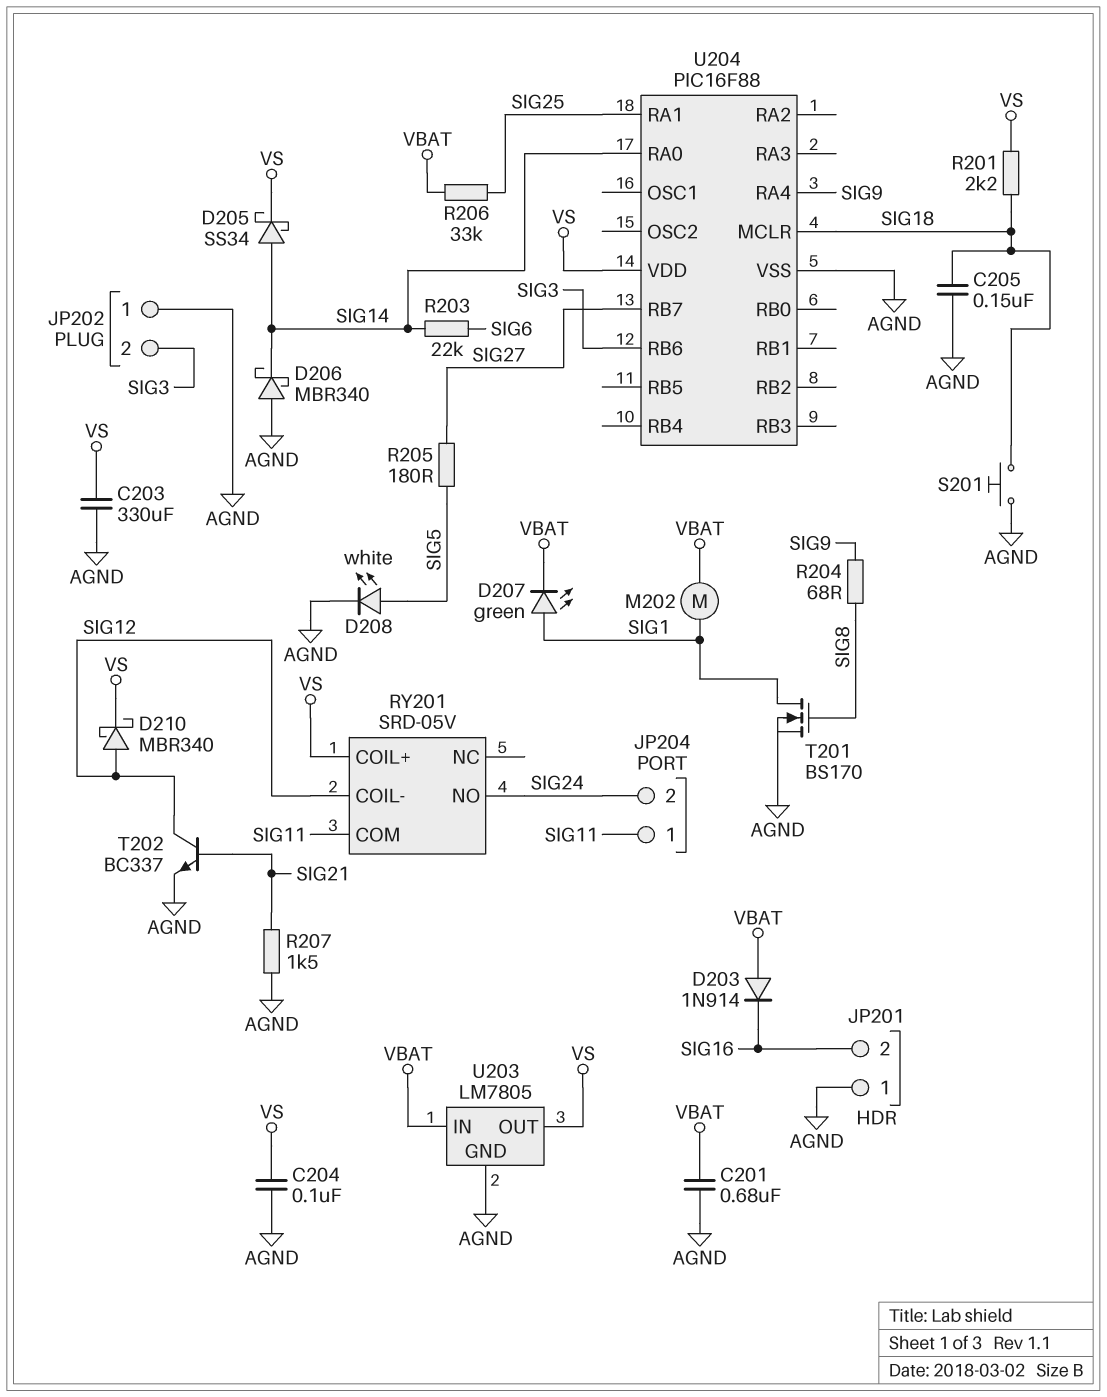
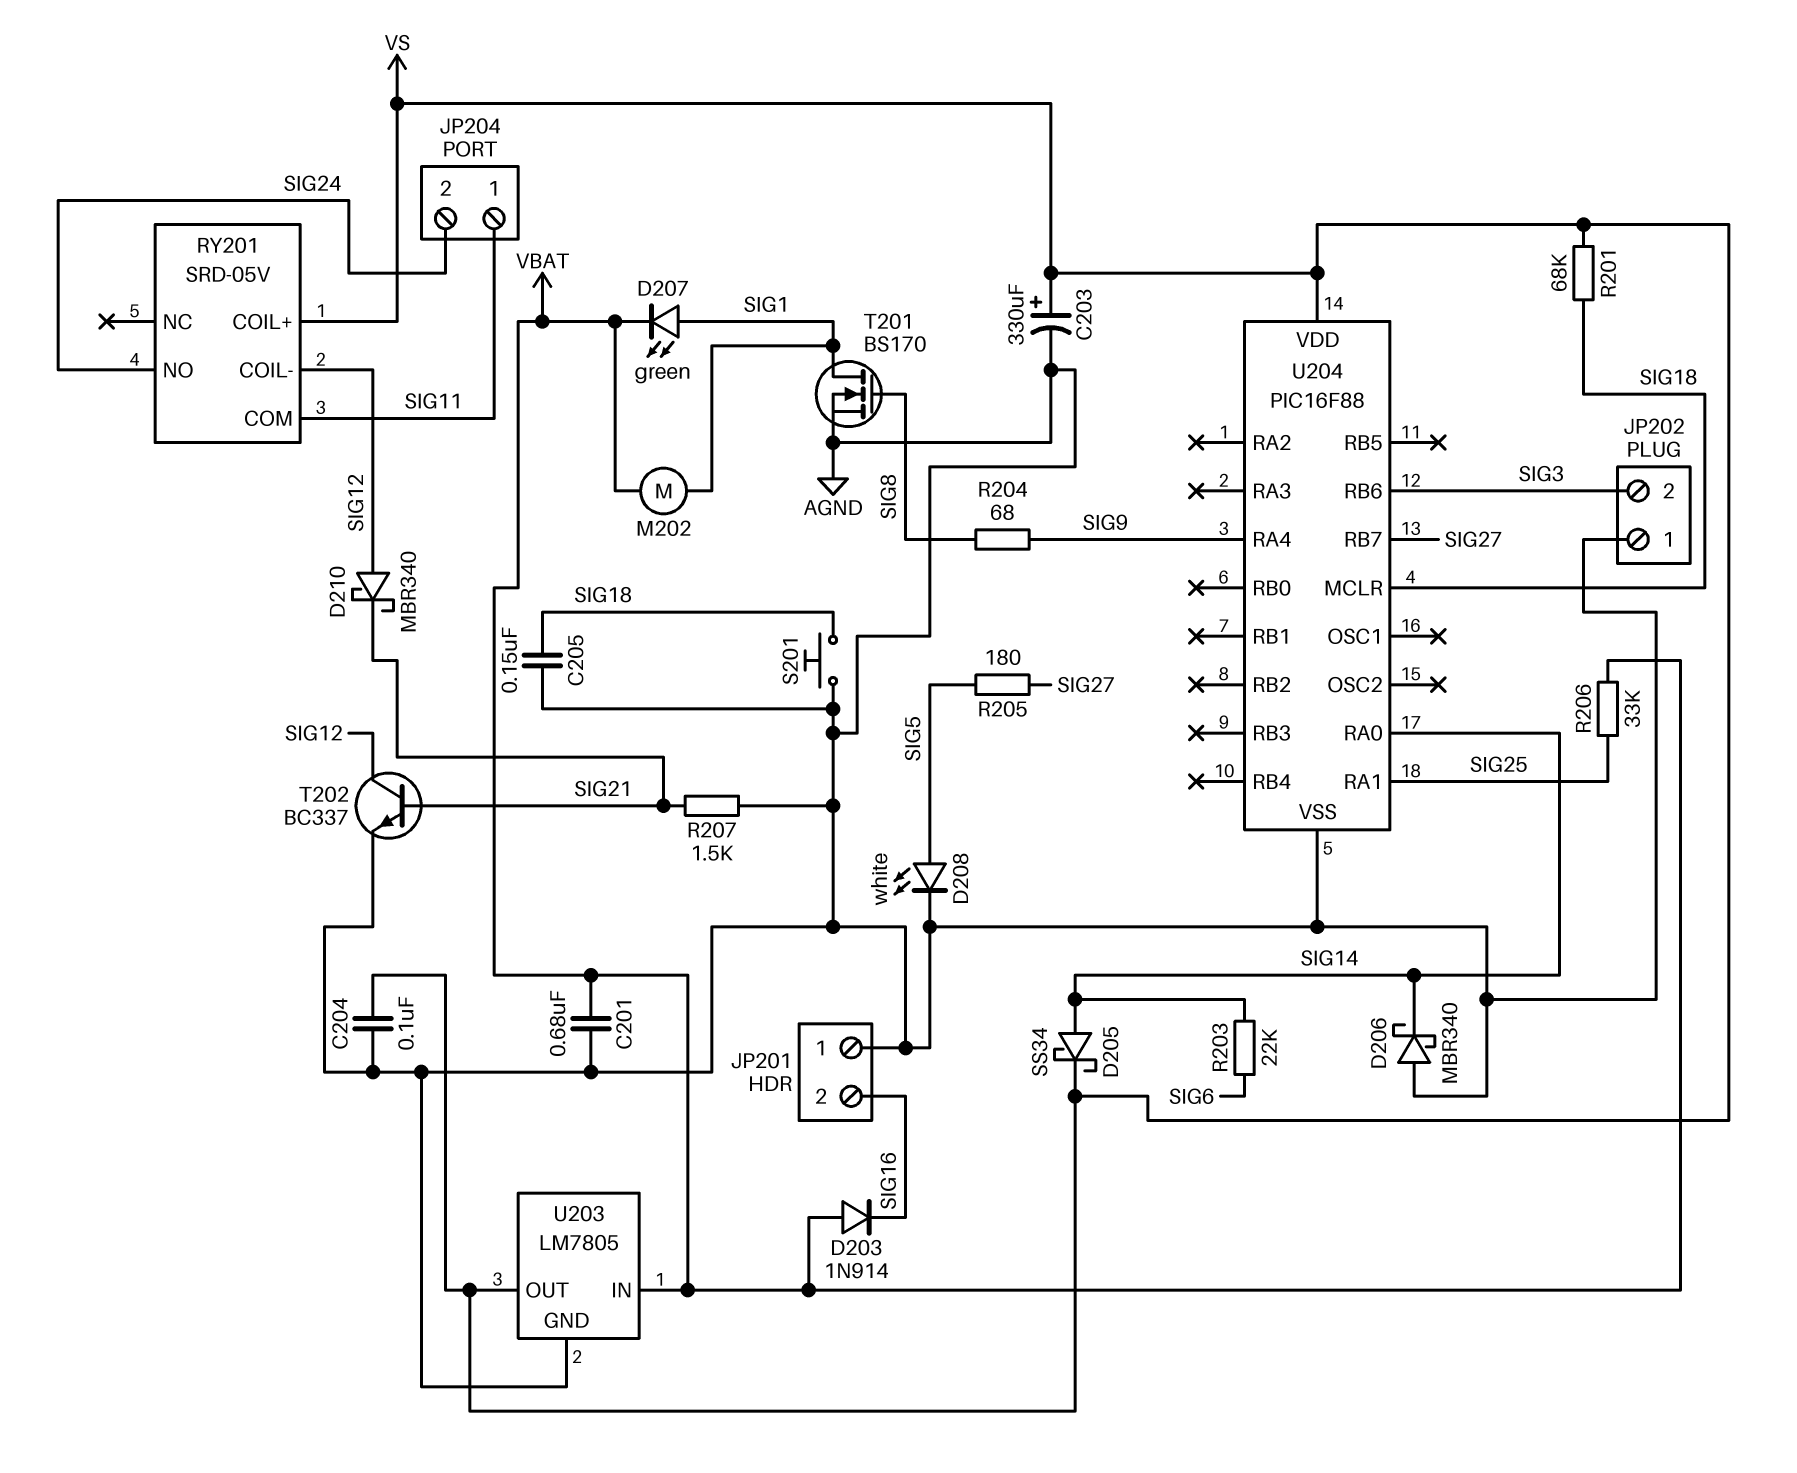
C203: 330uF (AGND, VS) -> 330uF (plus VS, minus AGND)
D210: schottky MBR340 (A SIG12, K VS) -> schottky MBR340 (A SIG12, K SIG21)
R201: 2.2k (SIG18, VS) -> 68k (SIG18, VS)

